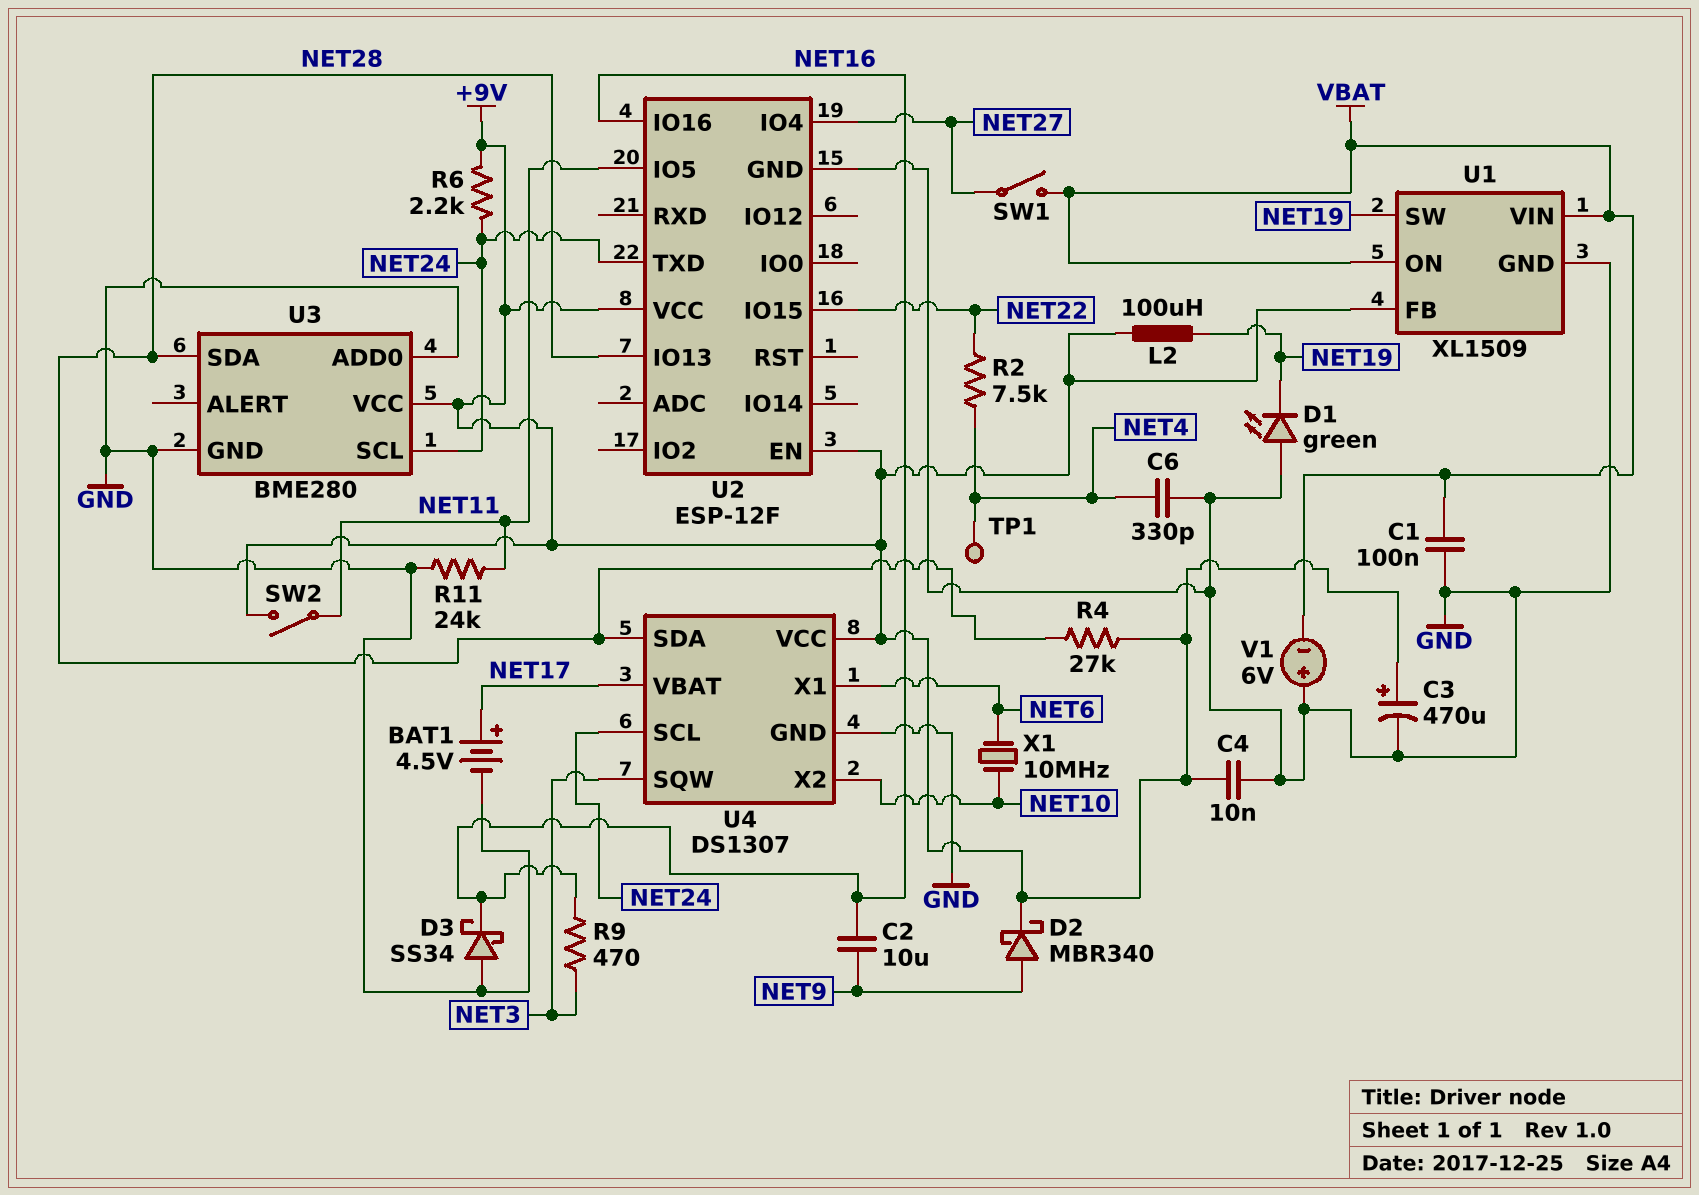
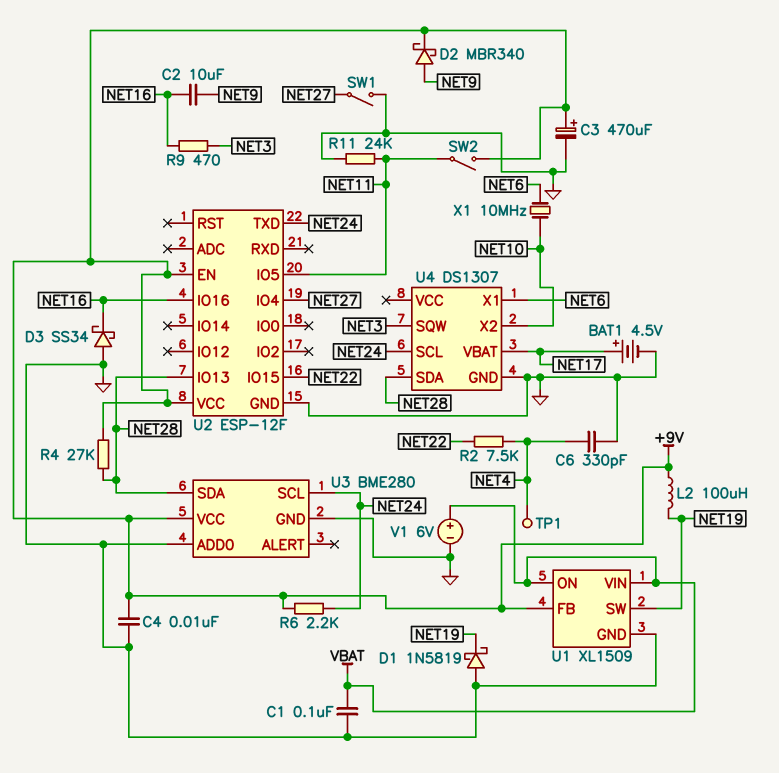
D1: LED green (A GND, K NET19) -> schottky 1N5819 (A GND, K NET19)
SW1: switch (NET27, VBAT) -> switch (GND, NET27)
U4 pin VCC: +9V -> none
V1: 6V (plus GND, minus VBAT) -> 6V (plus VBAT, minus GND)

